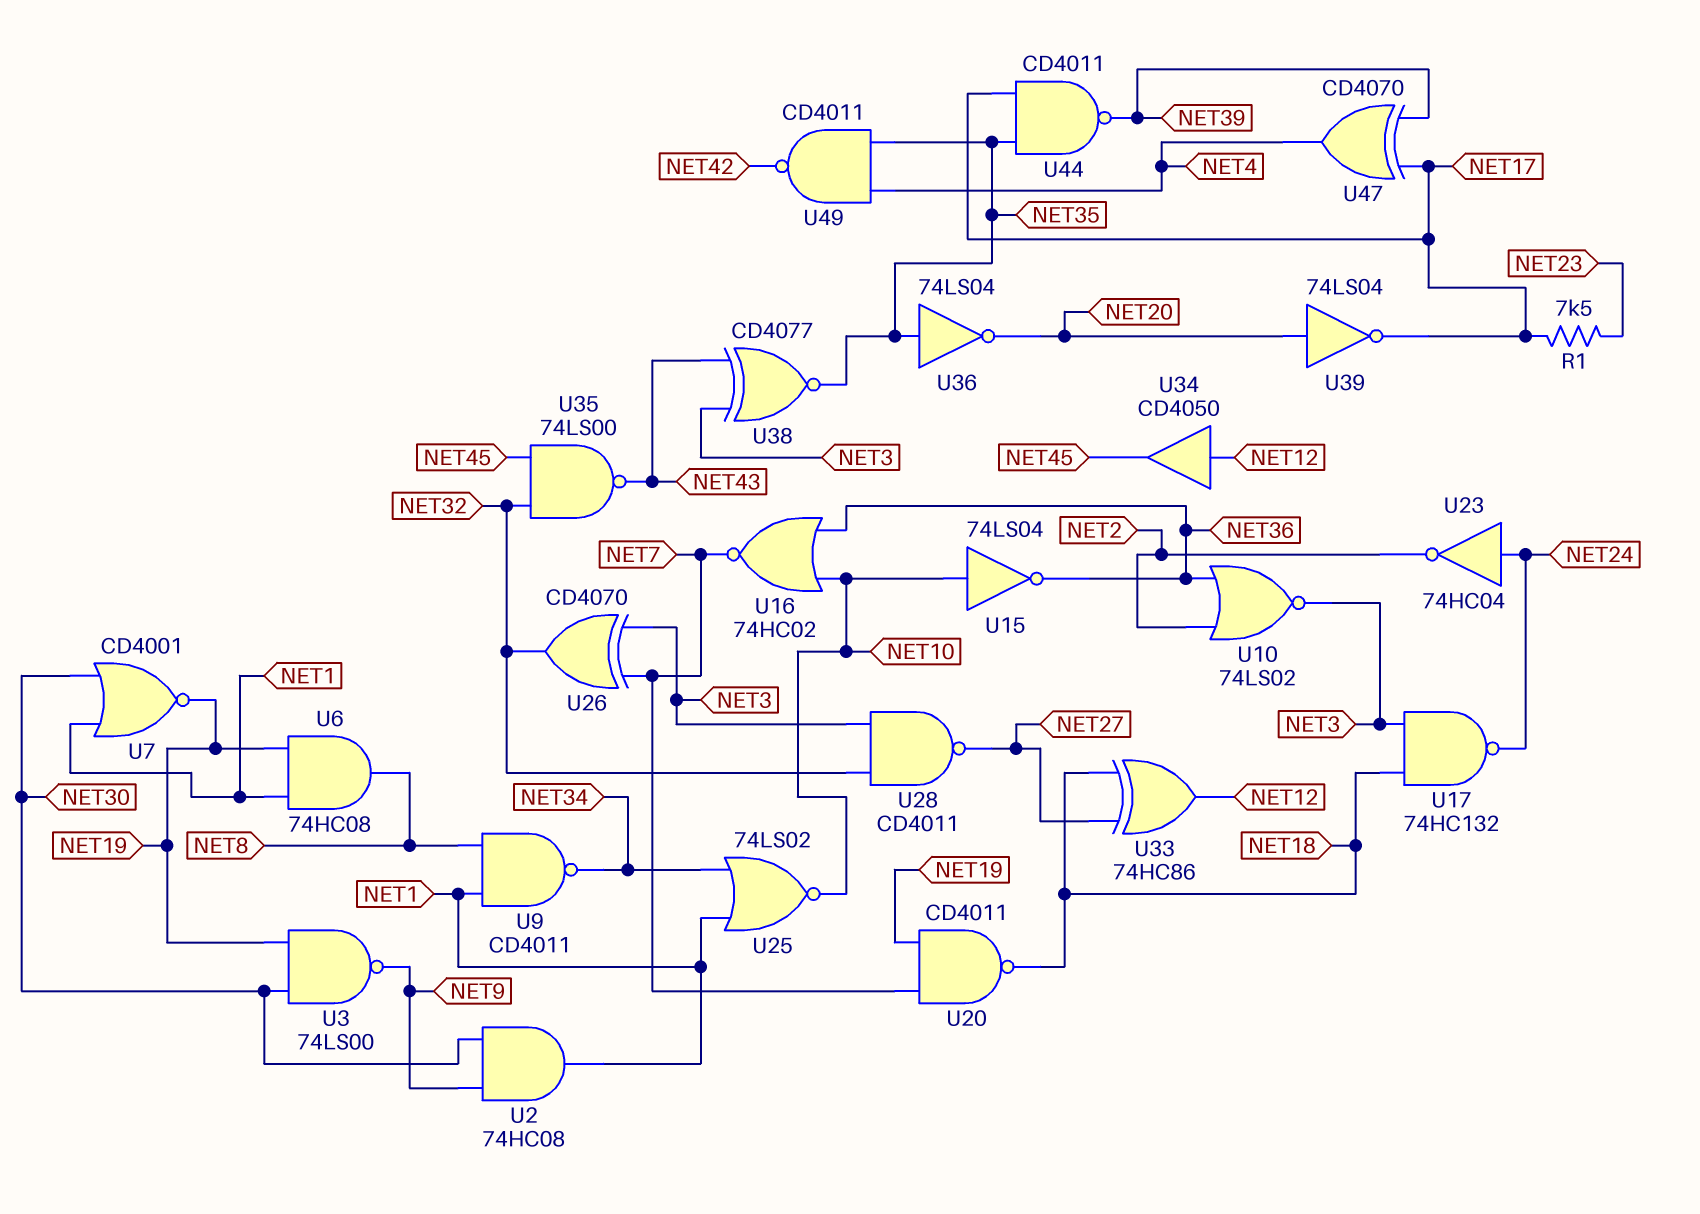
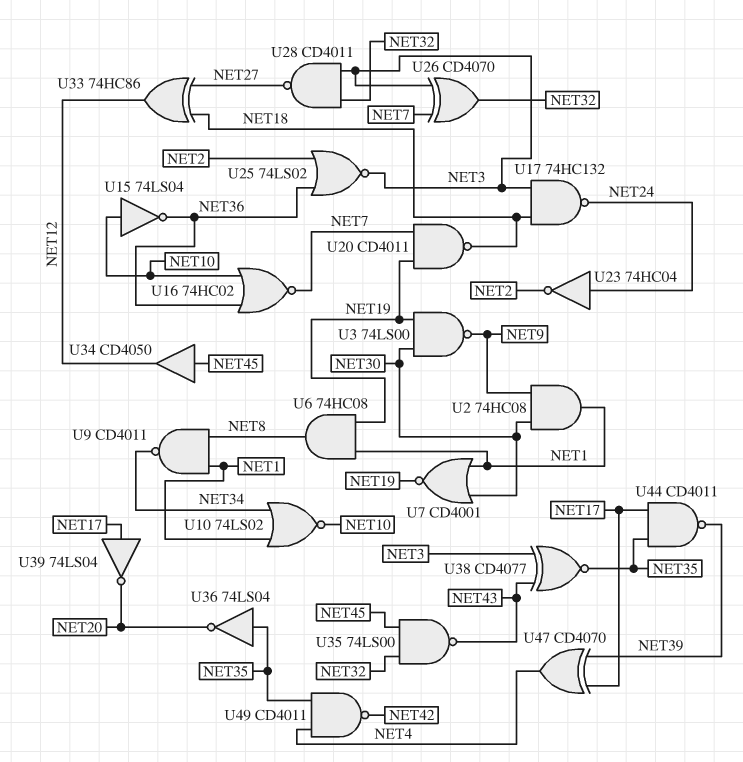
R1: 7.5k (NET17, NET23) -> none
U10: NOR 74LS02 (in NET2, in NET36, out NET3) -> NOR 74LS02 (in NET1, in NET34, out NET10)
U25: NOR 74LS02 (in NET1, in NET34, out NET10) -> NOR 74LS02 (in NET2, in NET36, out NET3)
U34: buffer CD4050 (in NET12, out NET45) -> buffer CD4050 (in NET45, out NET12)
U39: NOT 74LS04 (in NET20, out NET17) -> NOT 74LS04 (in NET17, out NET20)

